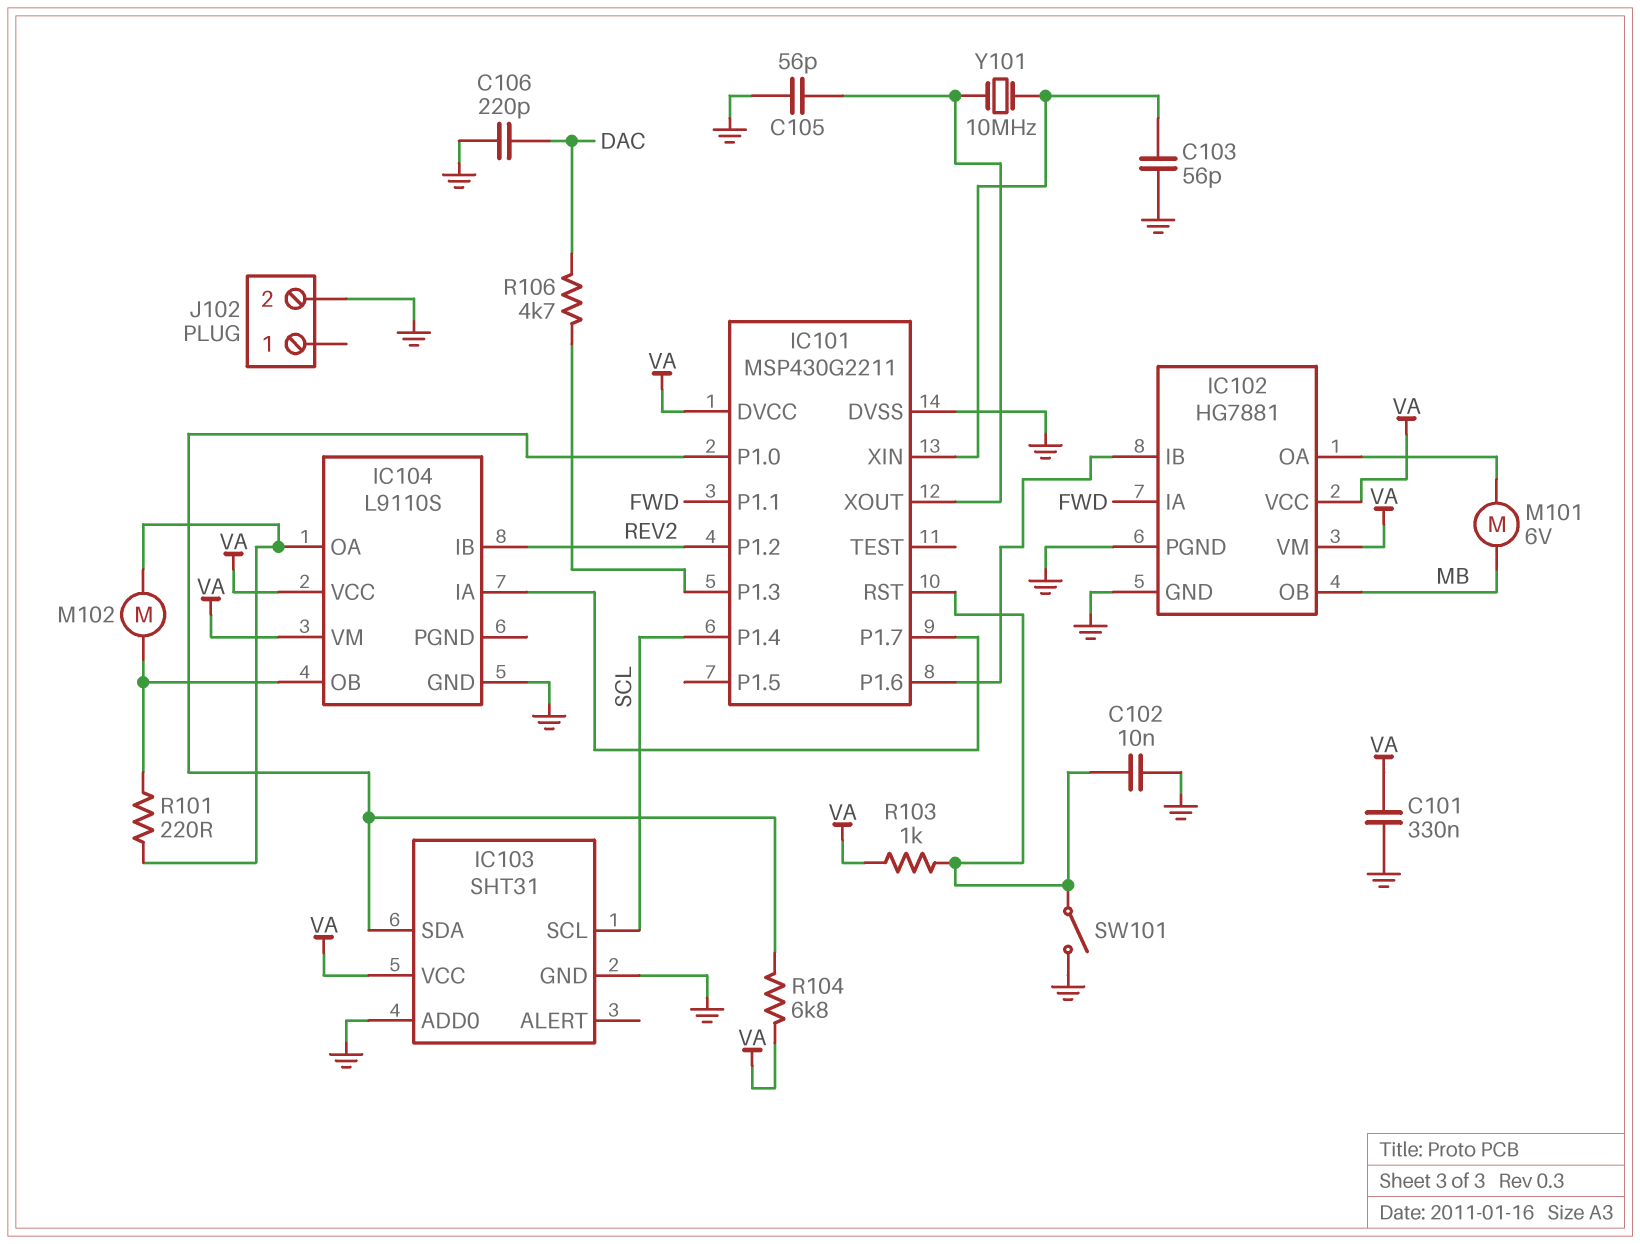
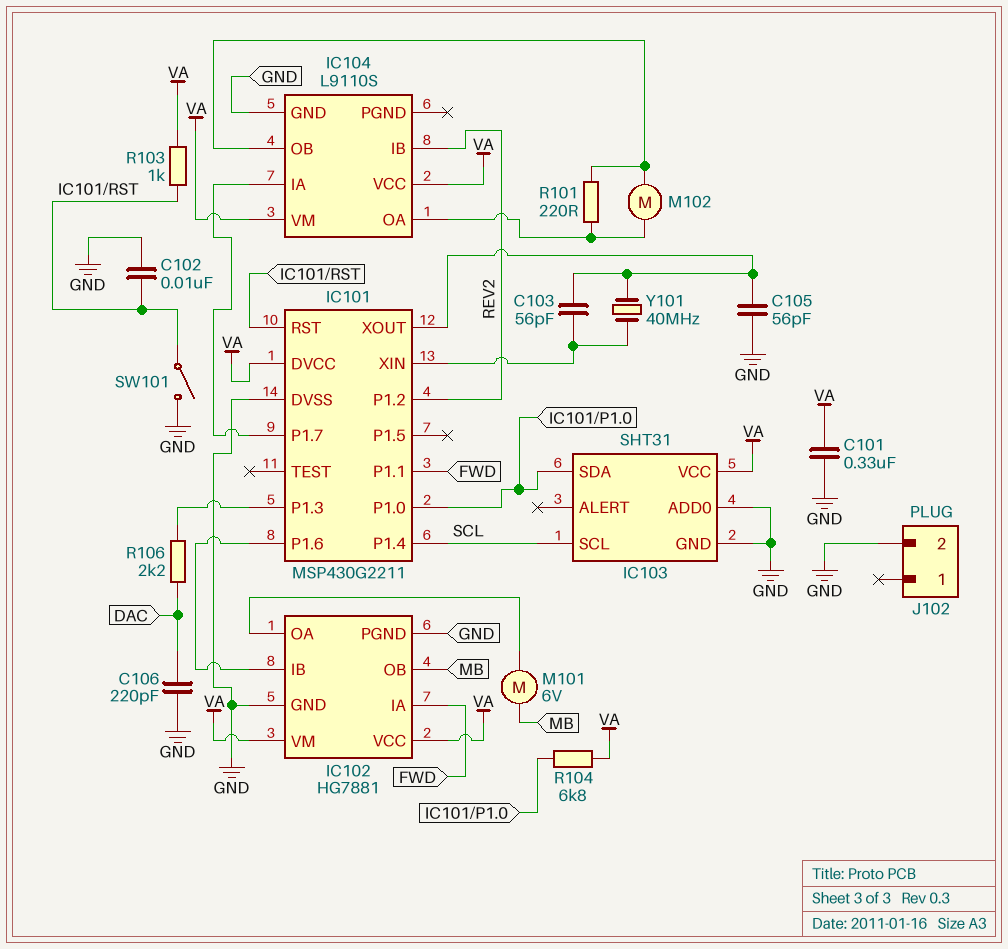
C103: 56pF (GND, IC101/XIN) -> 56pF (IC101/XIN, IC101/XOUT)
R106: 4.7k (DAC, IC101/P1.3) -> 2.2k (DAC, IC101/P1.3)
Y101: 10MHz (IC101/XIN, IC101/XOUT) -> 40MHz (IC101/XIN, IC101/XOUT)

